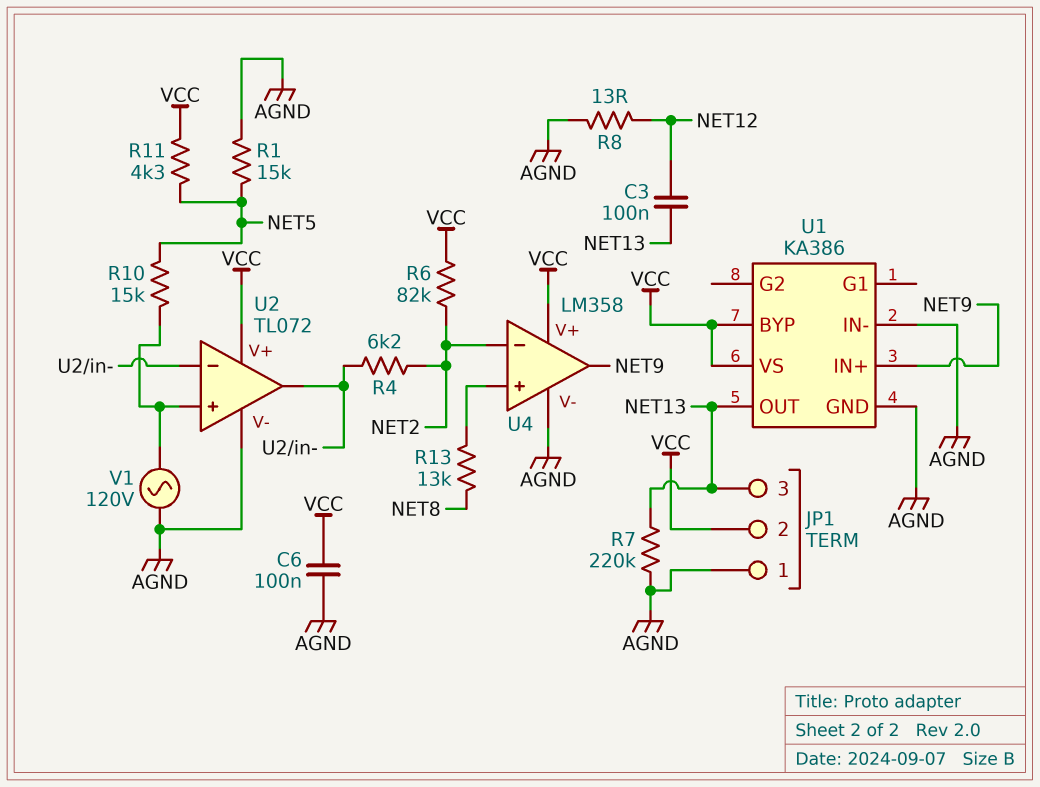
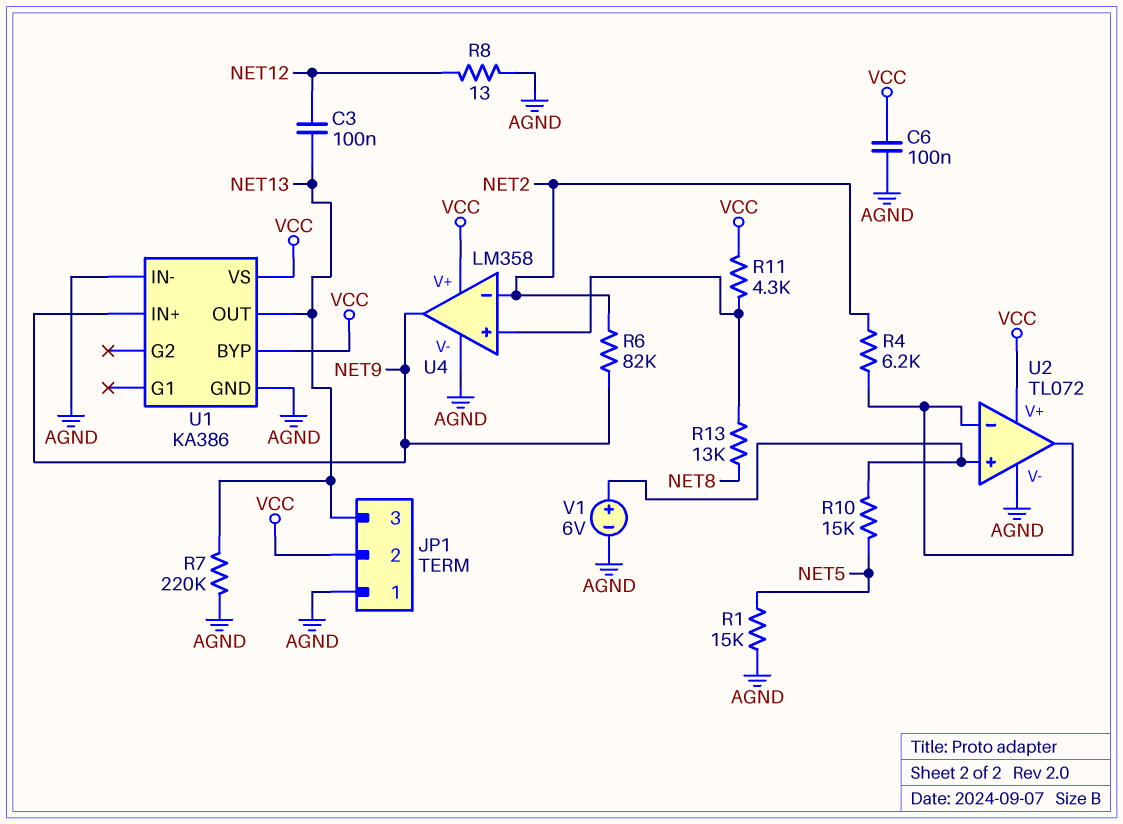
R6: 82k (NET2, VCC) -> 82k (NET2, NET9)
R11: 4.3k (NET5, VCC) -> 4.3k (U4/in+, VCC)
V1: AC 120V (AGND, U2/in+) -> 6V (plus U2/in+, minus AGND)

